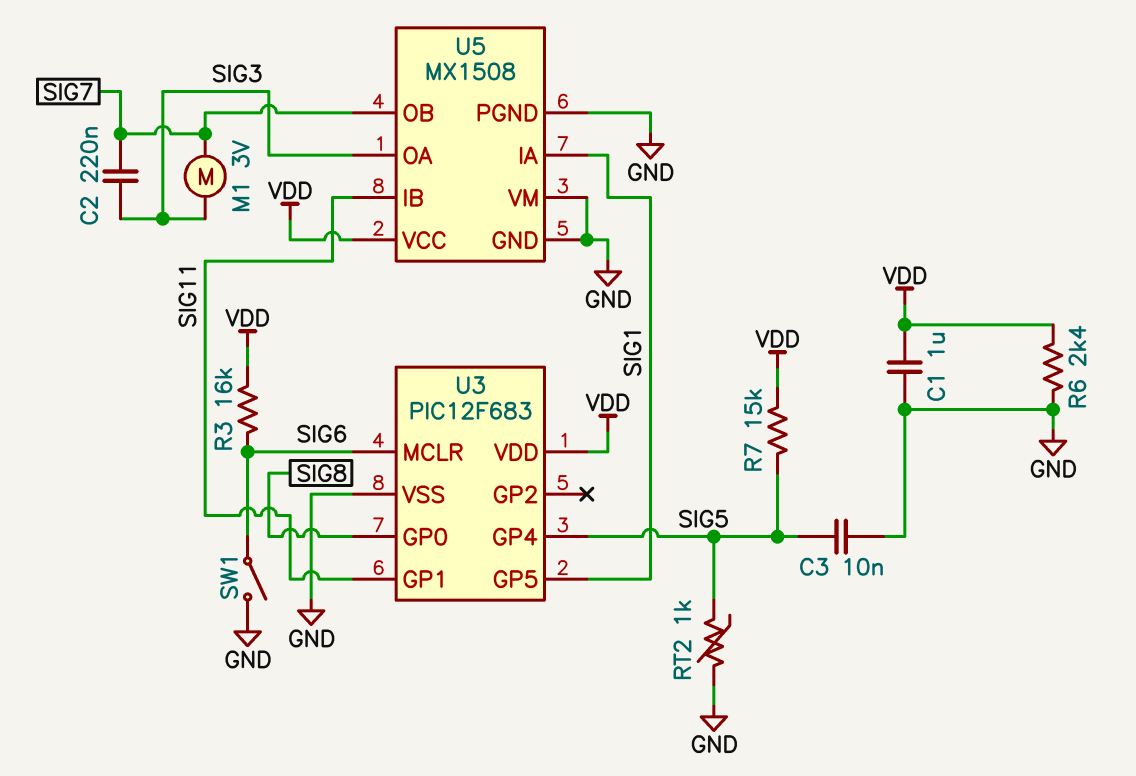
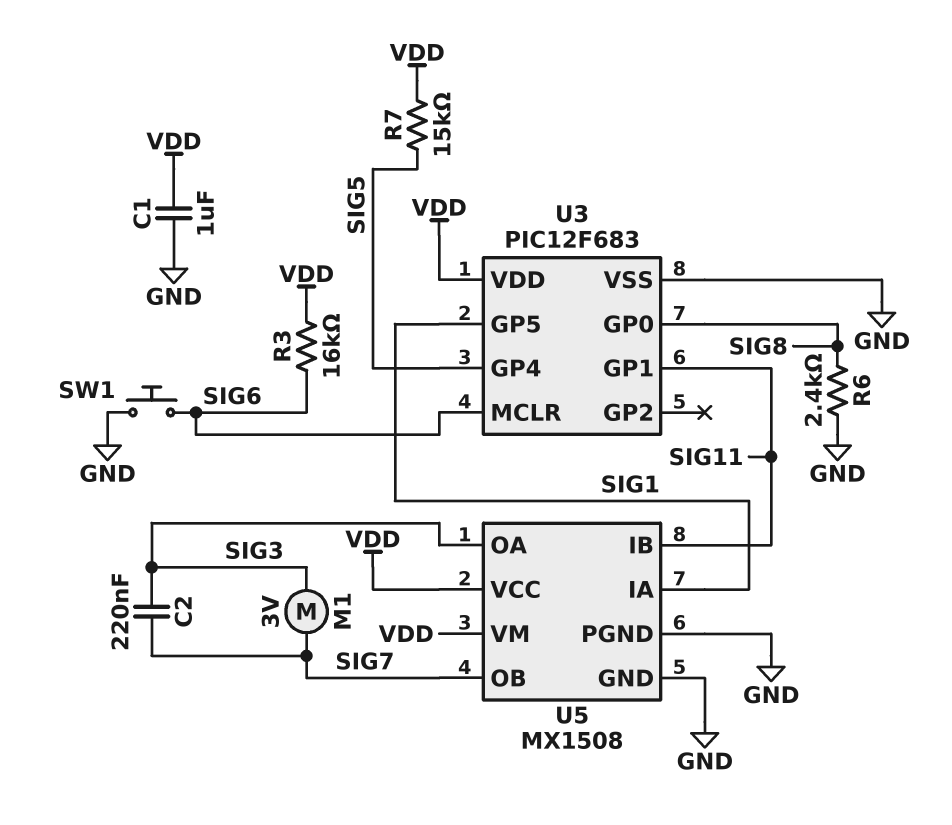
C3: 10nF (GND, SIG5) -> none
R6: 2.4k (GND, VDD) -> 2.4k (GND, SIG8)
RT2: 1k (GND, SIG5) -> none
SW1: switch (GND, SIG6) -> button (GND, SIG6)
U5 pin VM: GND -> VDD

